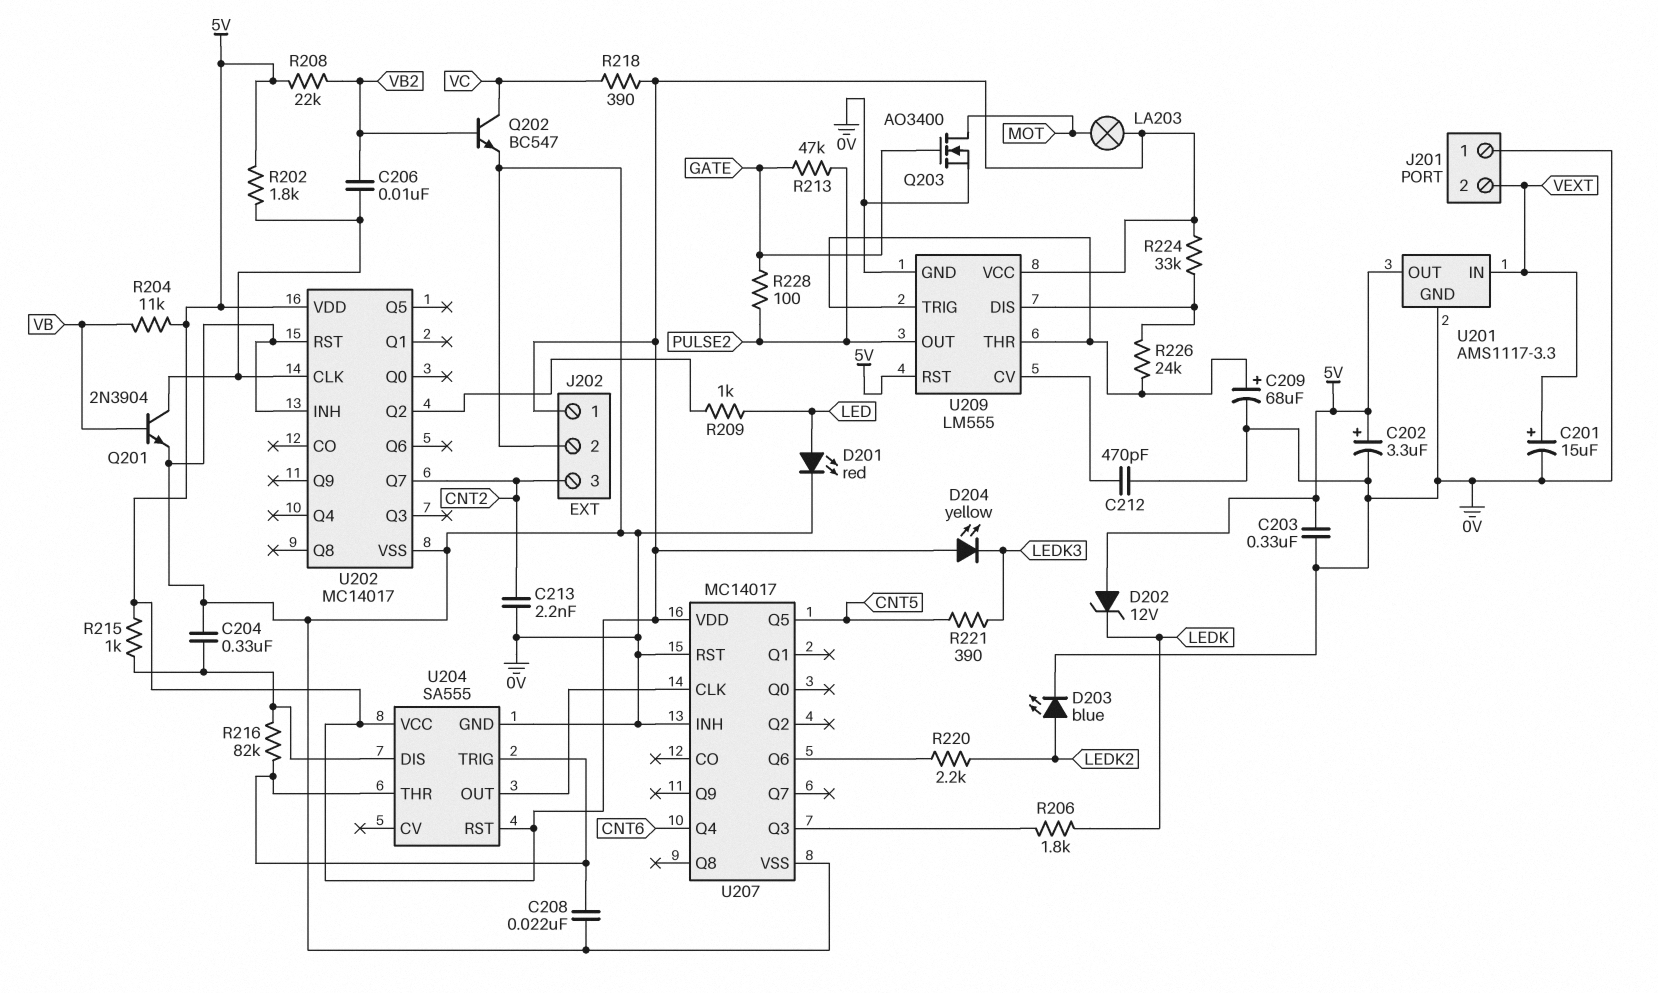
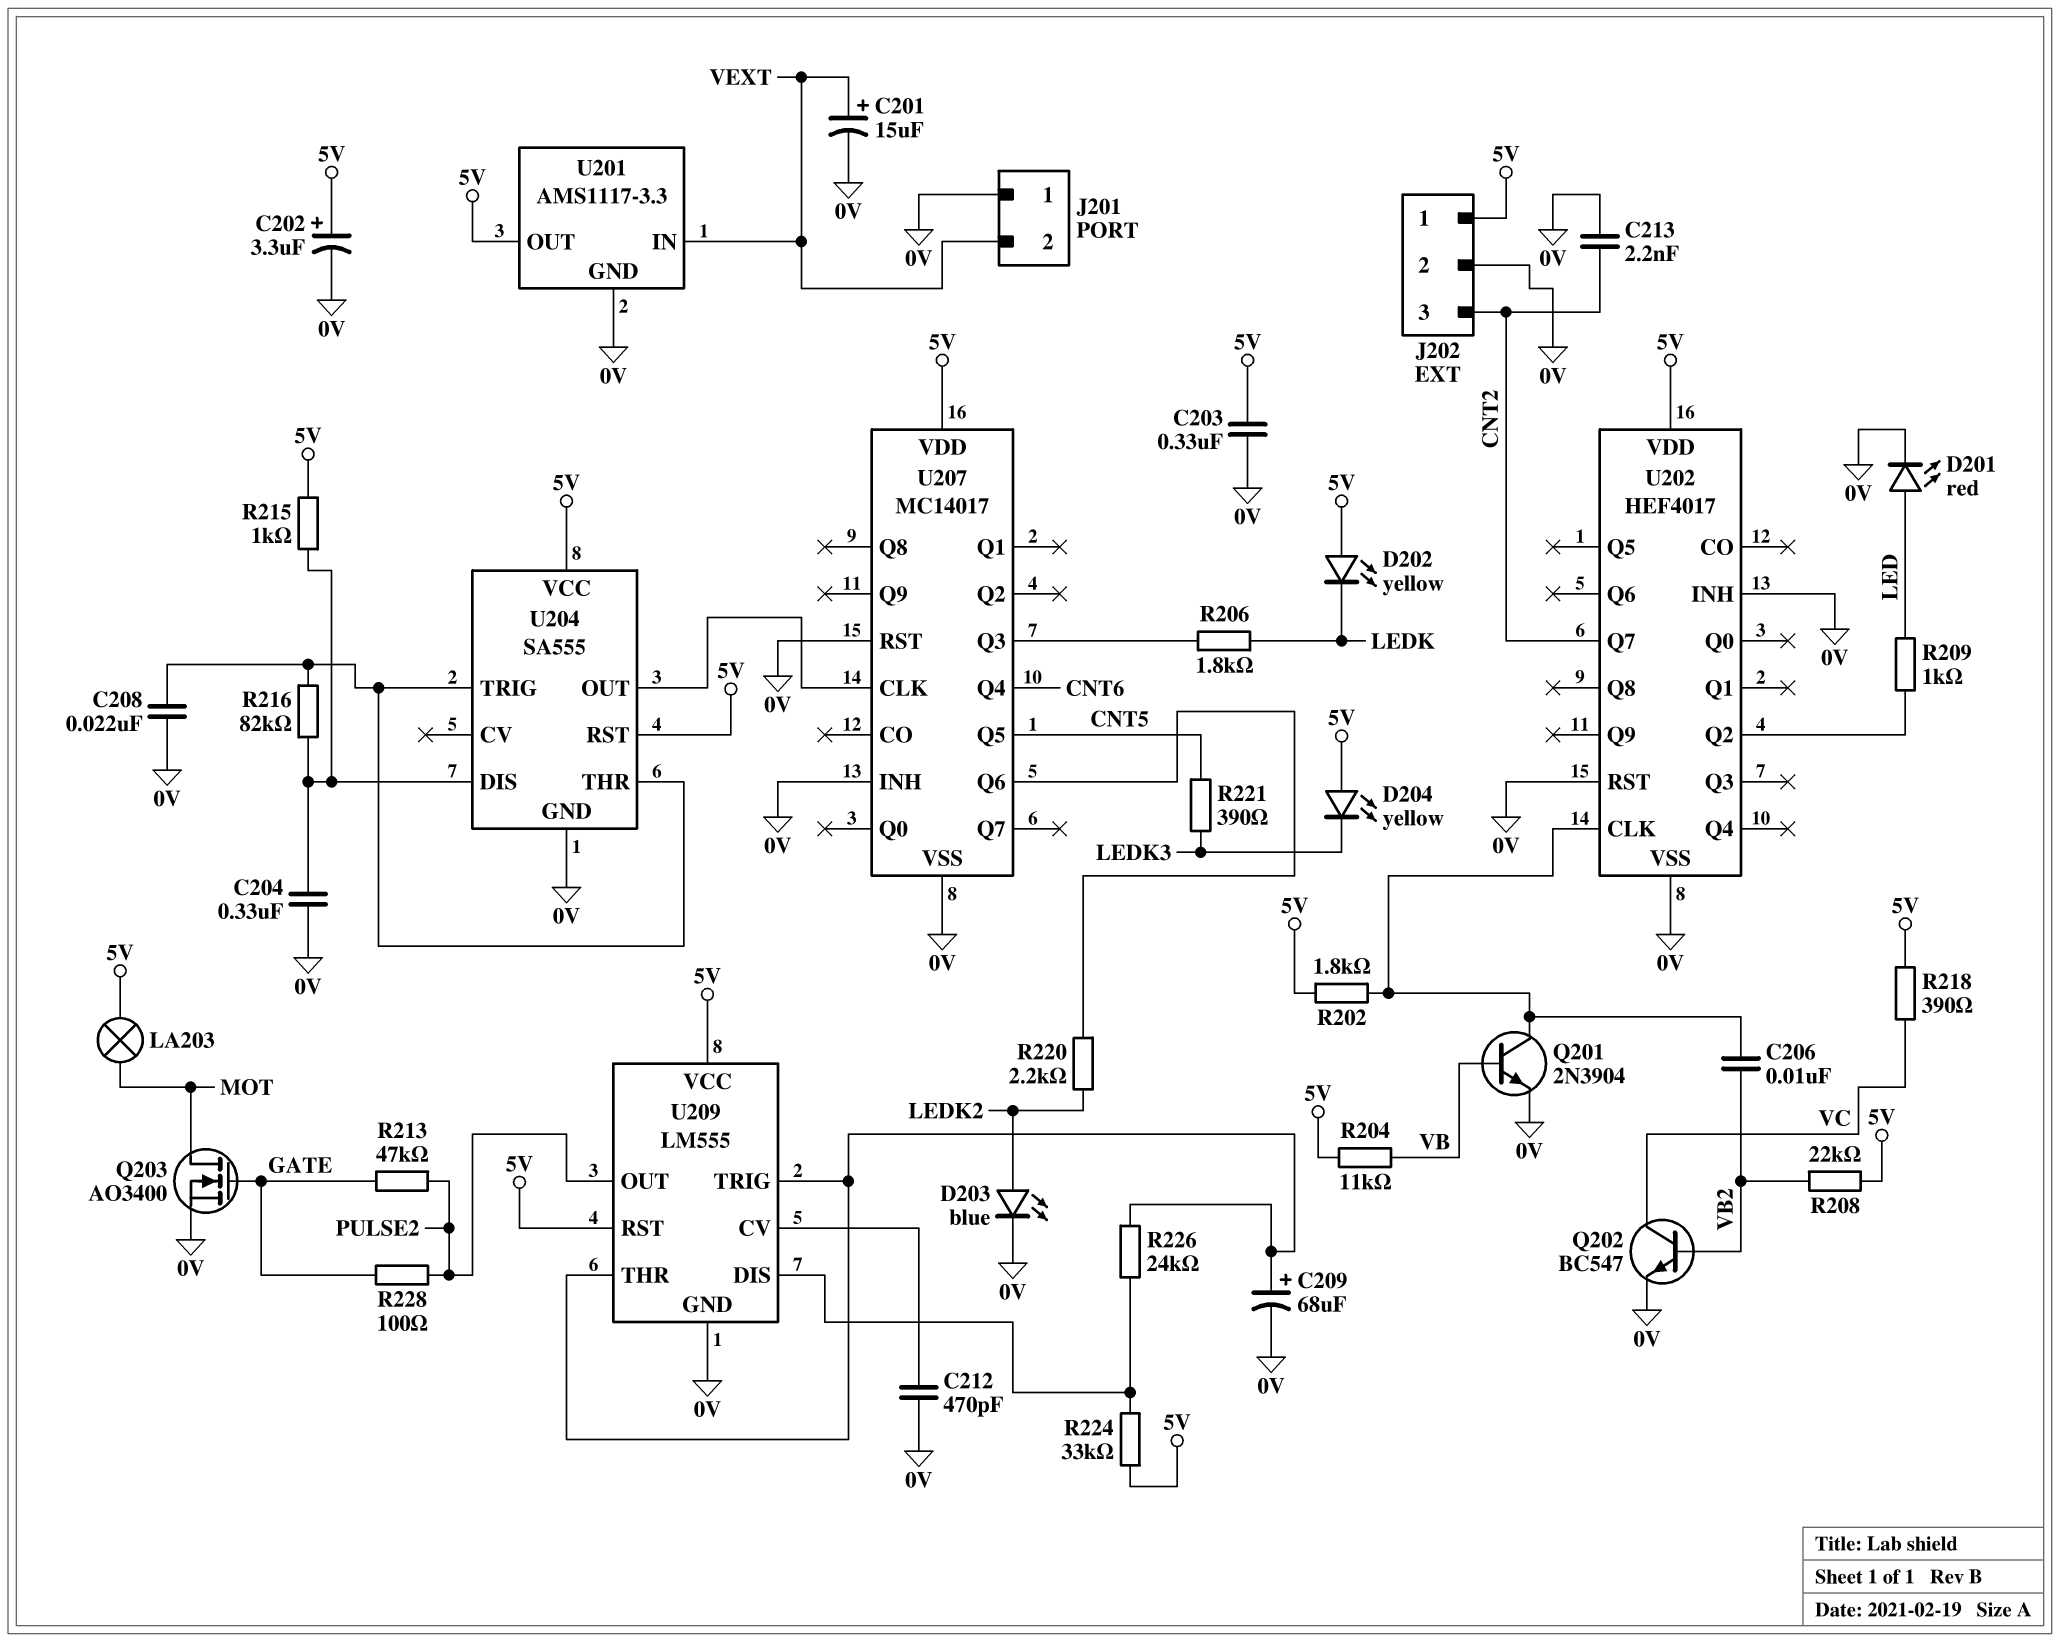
D202: zener 12V (A 5V, K LEDK) -> LED yellow (A 5V, K LEDK)
U202: MC14017 -> HEF4017

